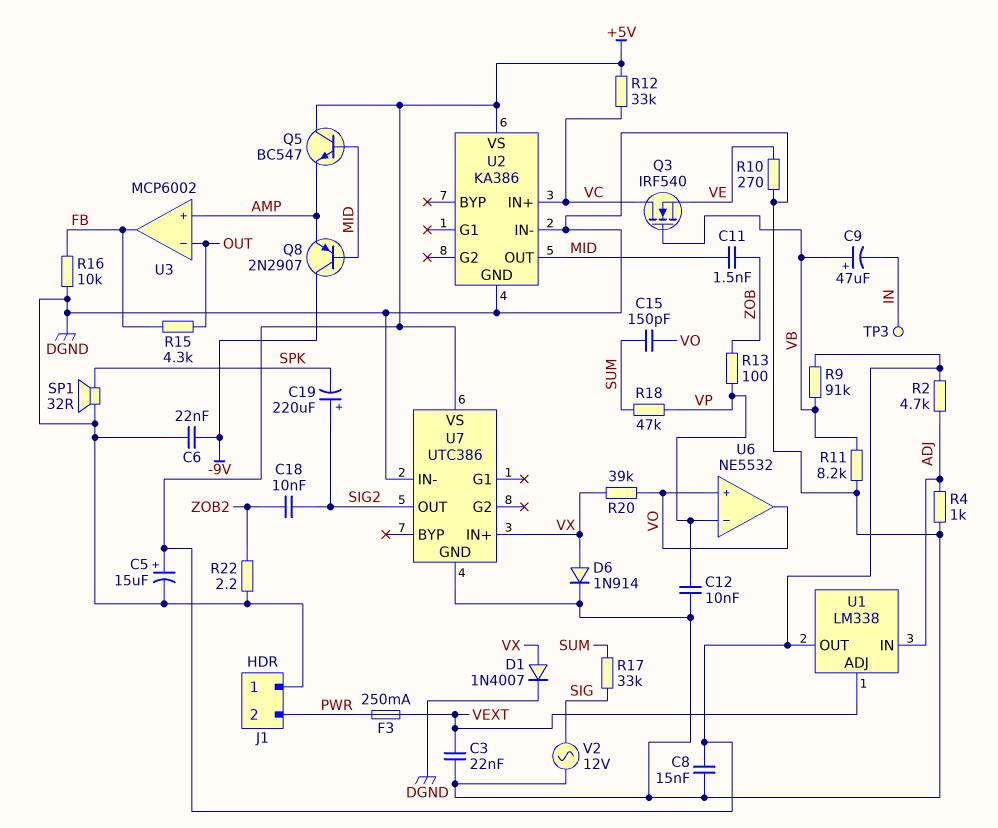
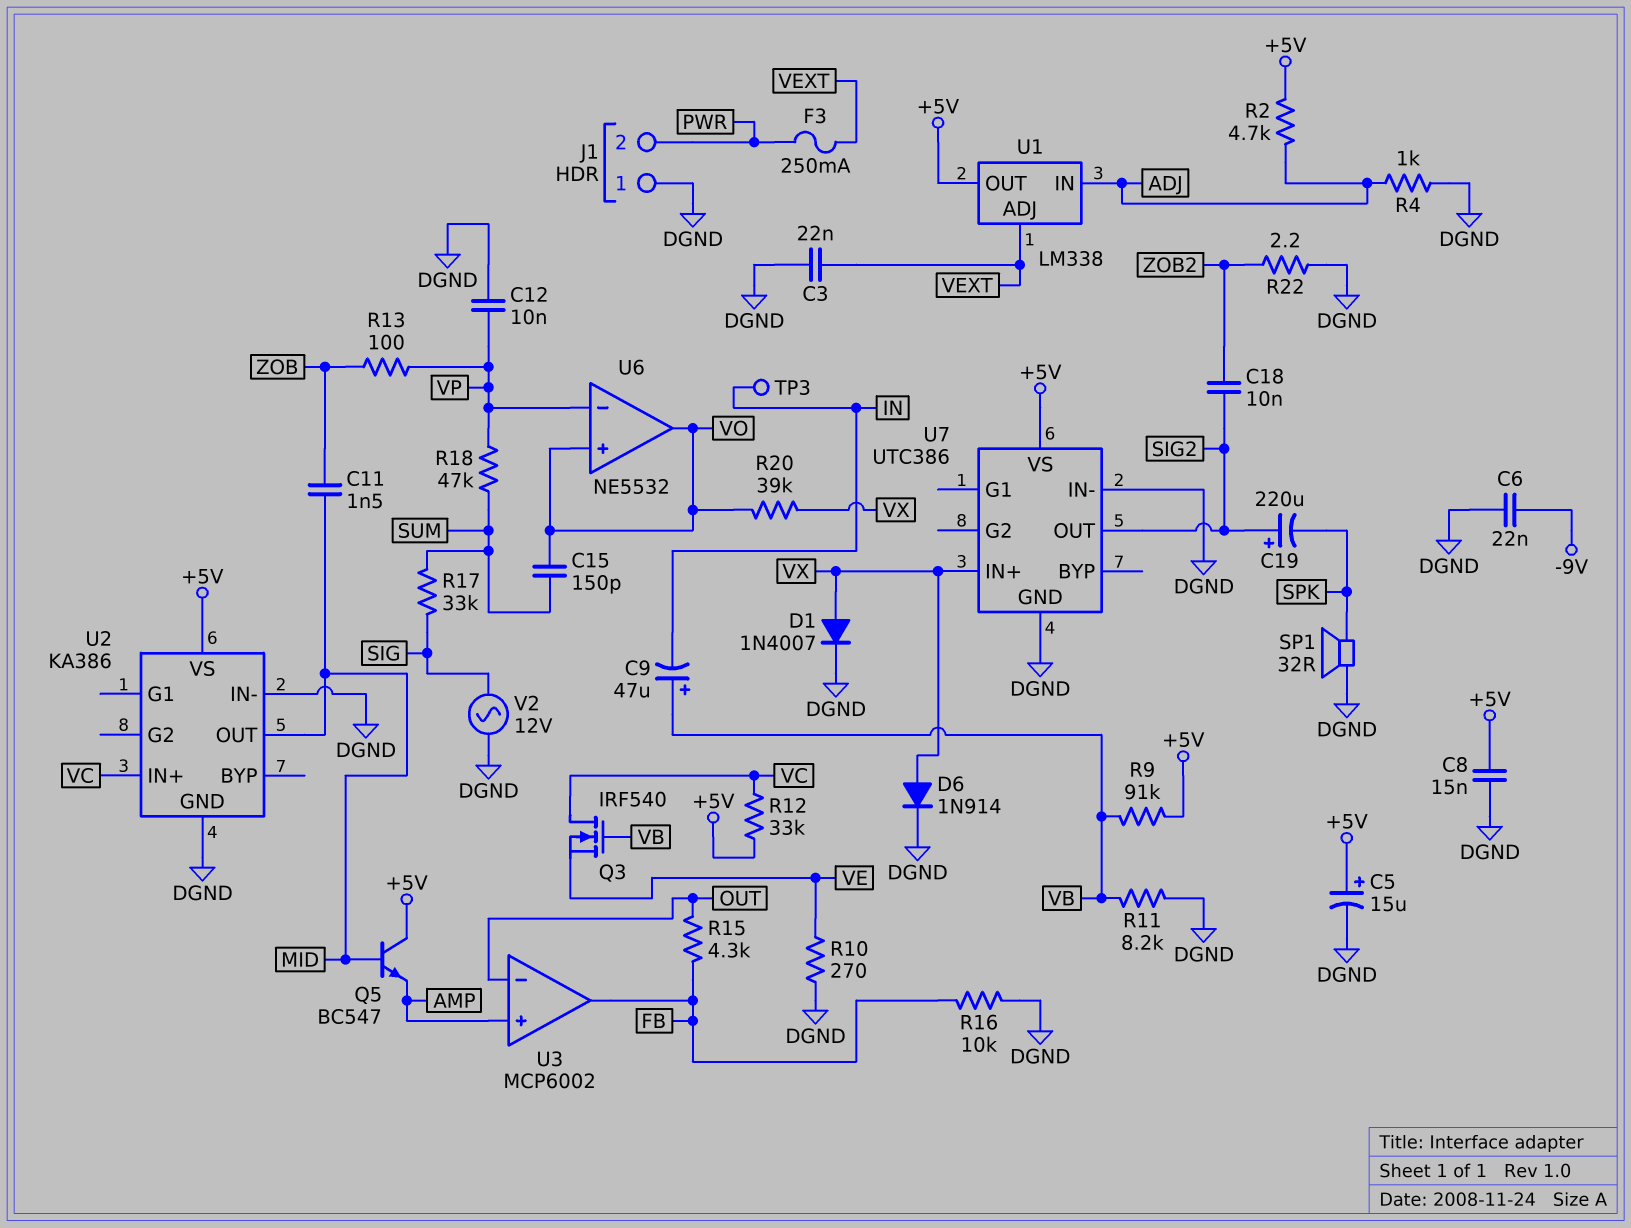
Q8: PNP 2N2907 (B MID, C -9V, E AMP) -> none

